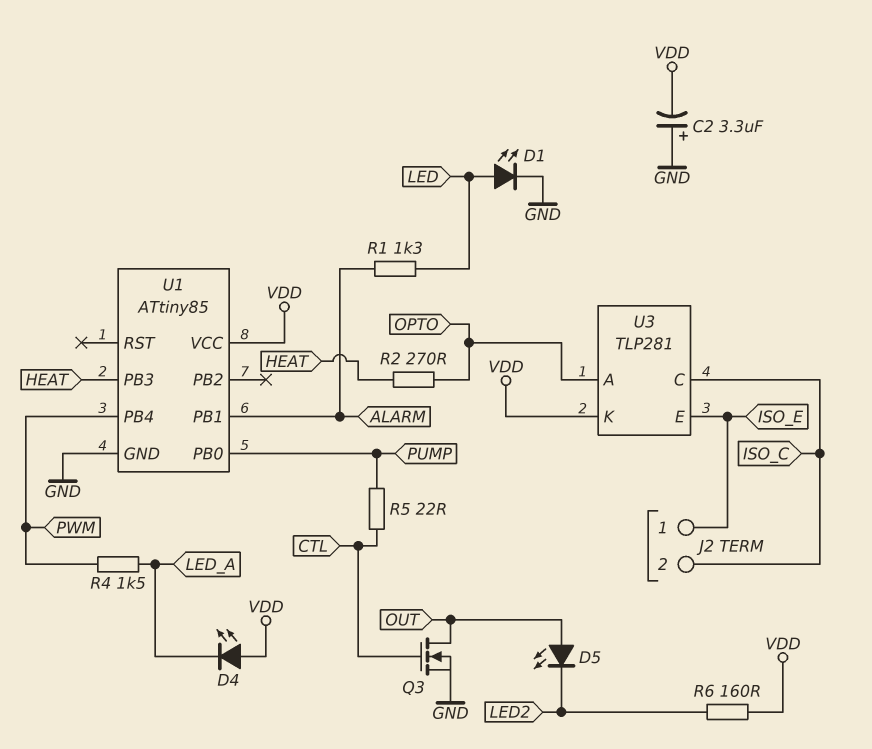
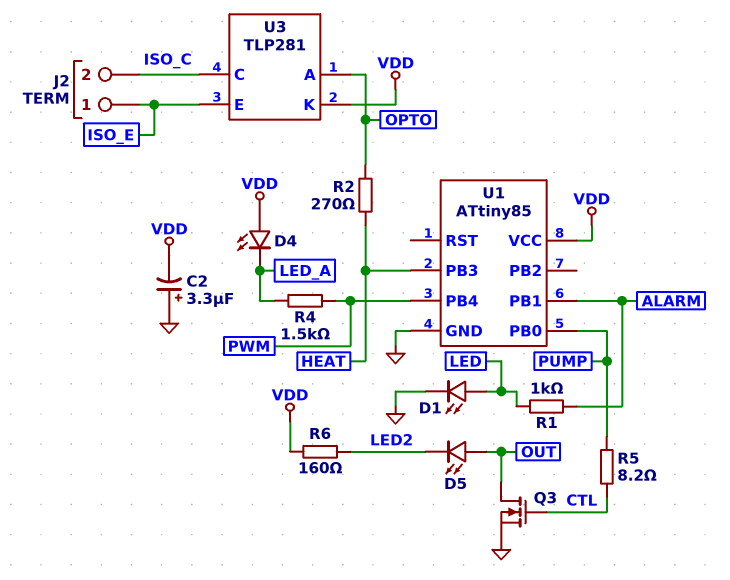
R1: 1.3k (ALARM, LED) -> 1k (ALARM, LED)
R5: 22 (CTL, PUMP) -> 8.2 (CTL, PUMP)

